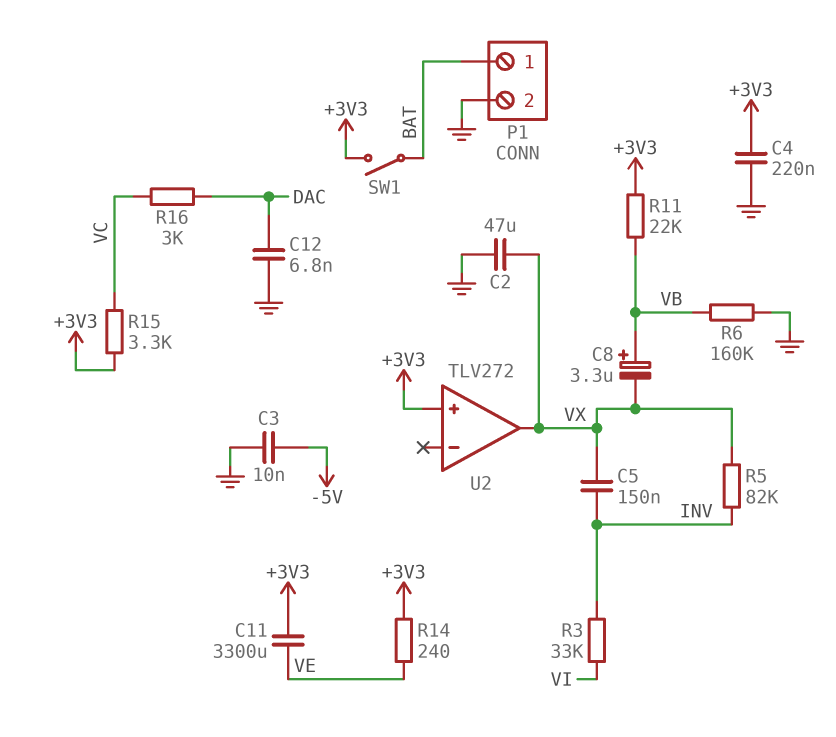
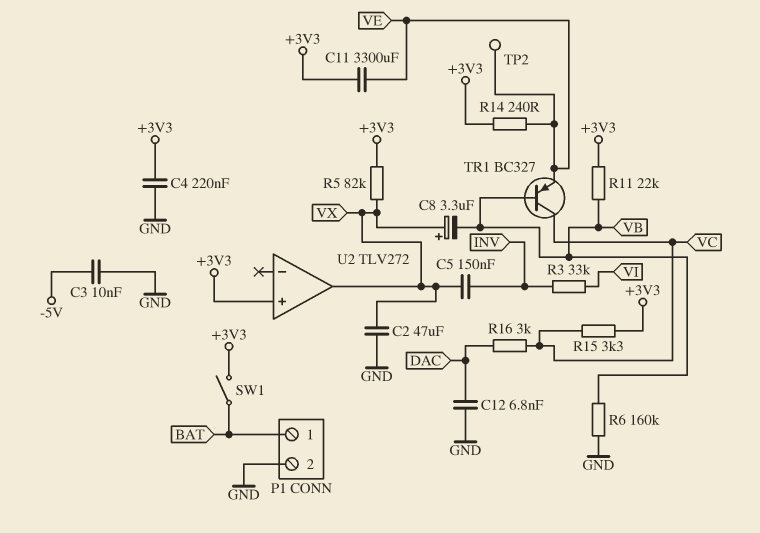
C8: 3.3uF (plus VB, minus VX) -> 3.3uF (plus VX, minus VB)
R5: 82k (INV, VX) -> 82k (+3V3, VX)
TP2: none -> test point (VE)
TR1: none -> PNP BC327 (B VB, C VC, E VE)

